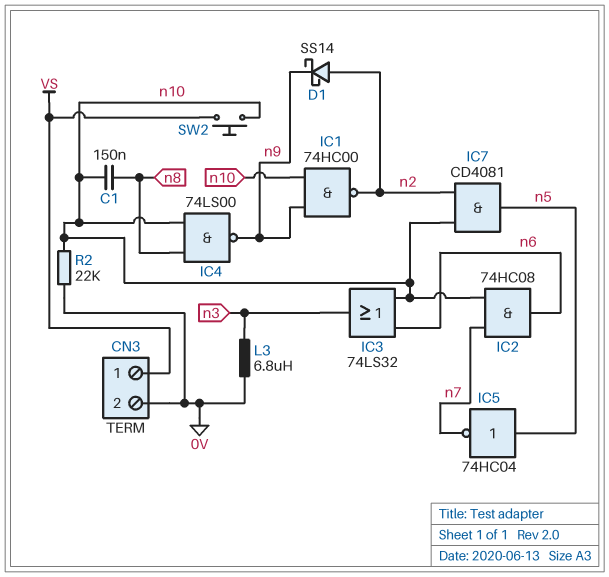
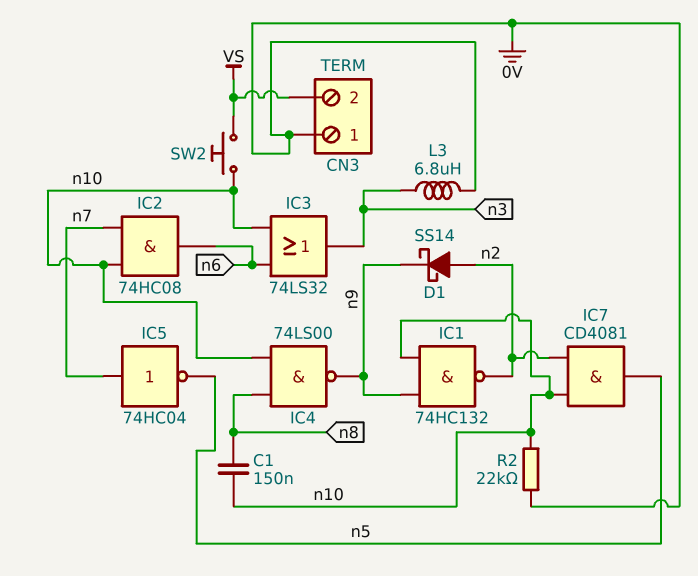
CN3 pin 1: VS -> 0V
CN3 pin 2: 0V -> VS
IC1: NAND 74HC00 (in n9, in n10, out n2) -> NAND 74HC132 (in n9, in n10, out n2)
IC5: NOT 74HC04 (in n5, out n7) -> NOT 74HC04 (in n7, out n5)

